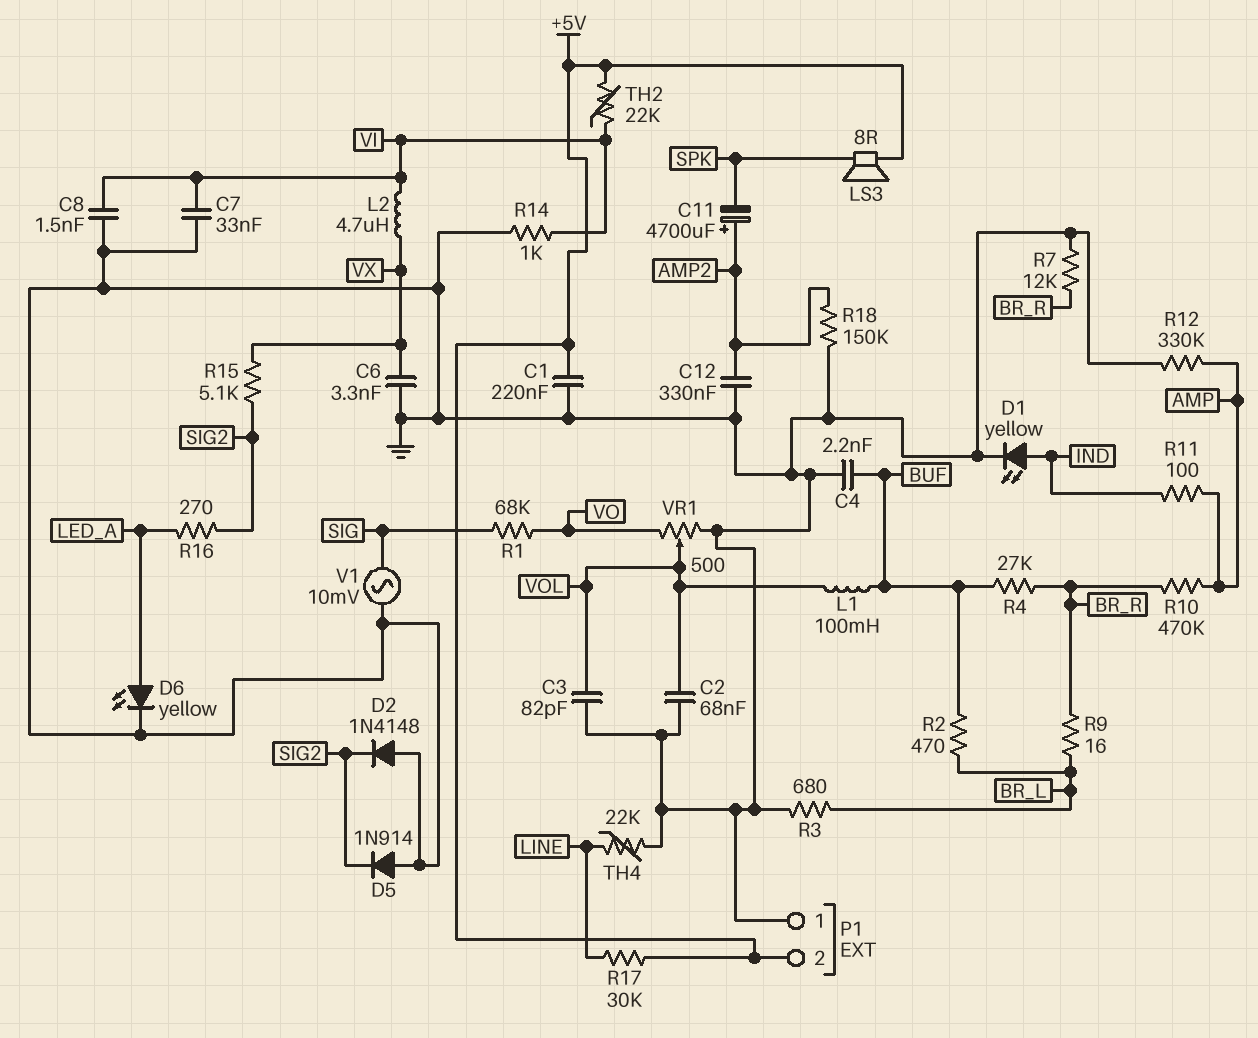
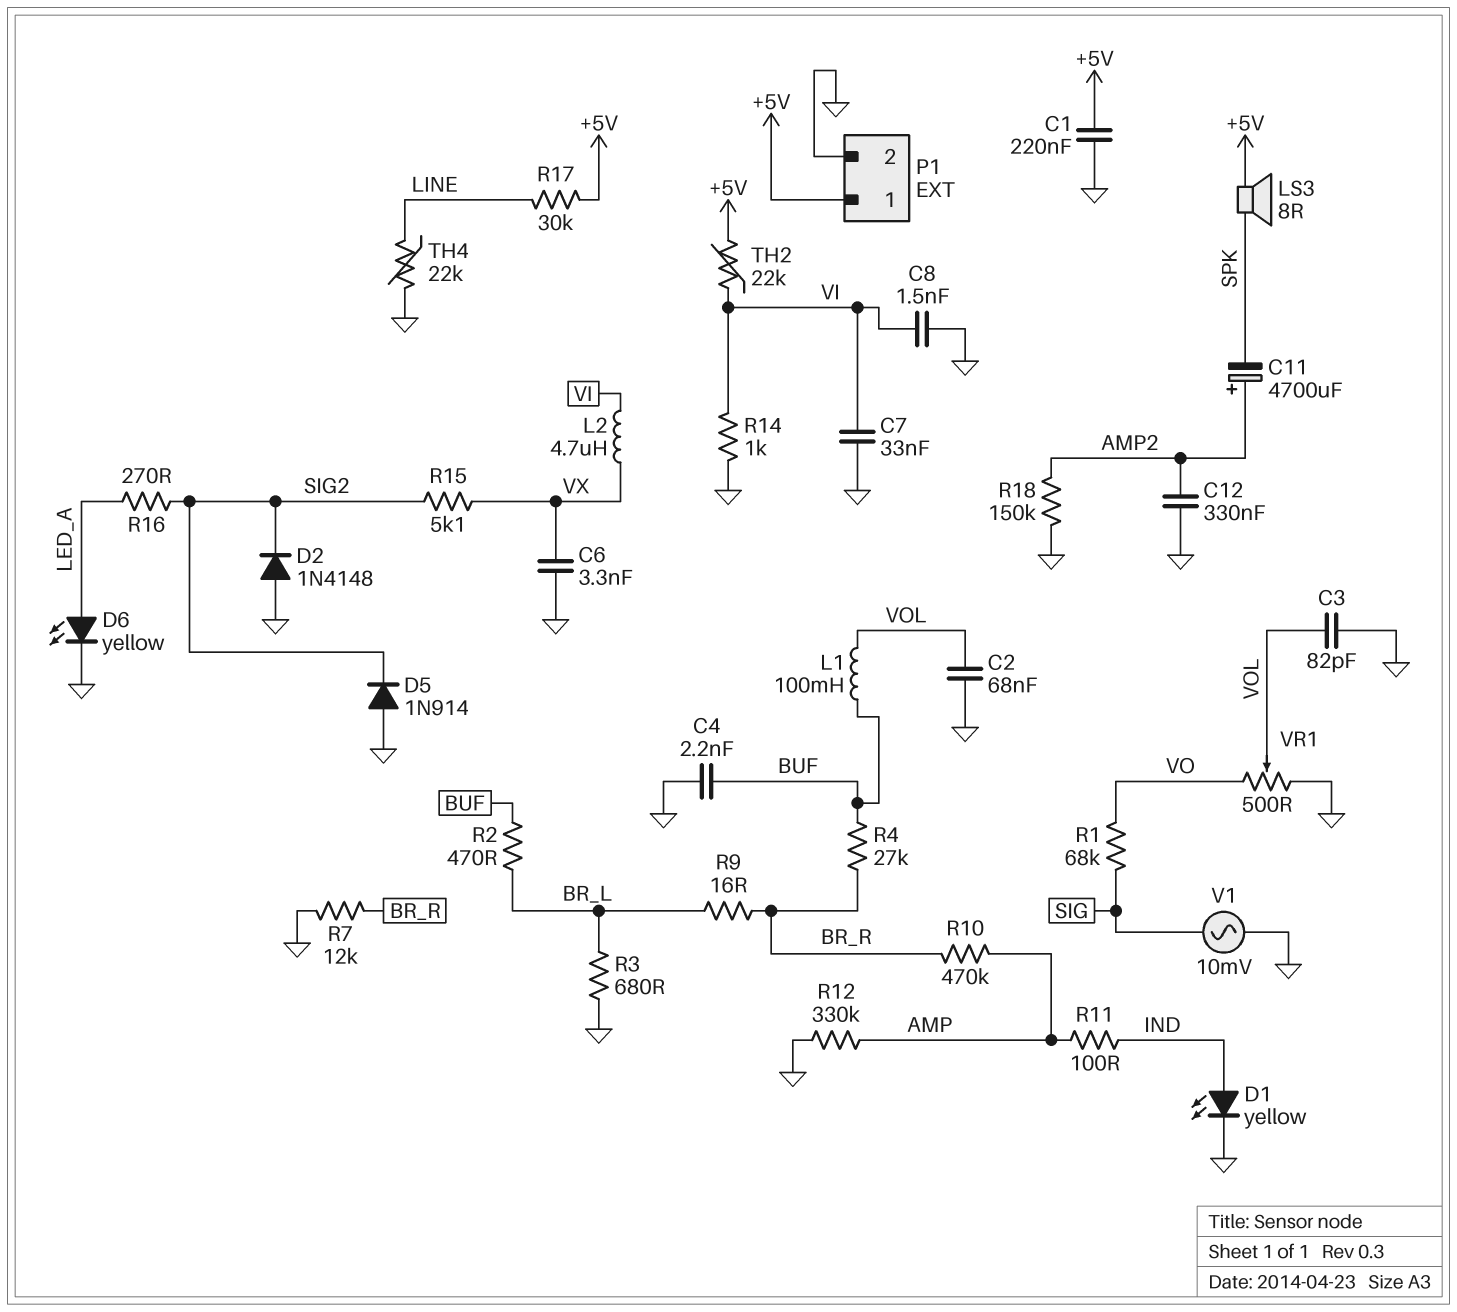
P1 pin 1: GND -> +5V
P1 pin 2: +5V -> GND

